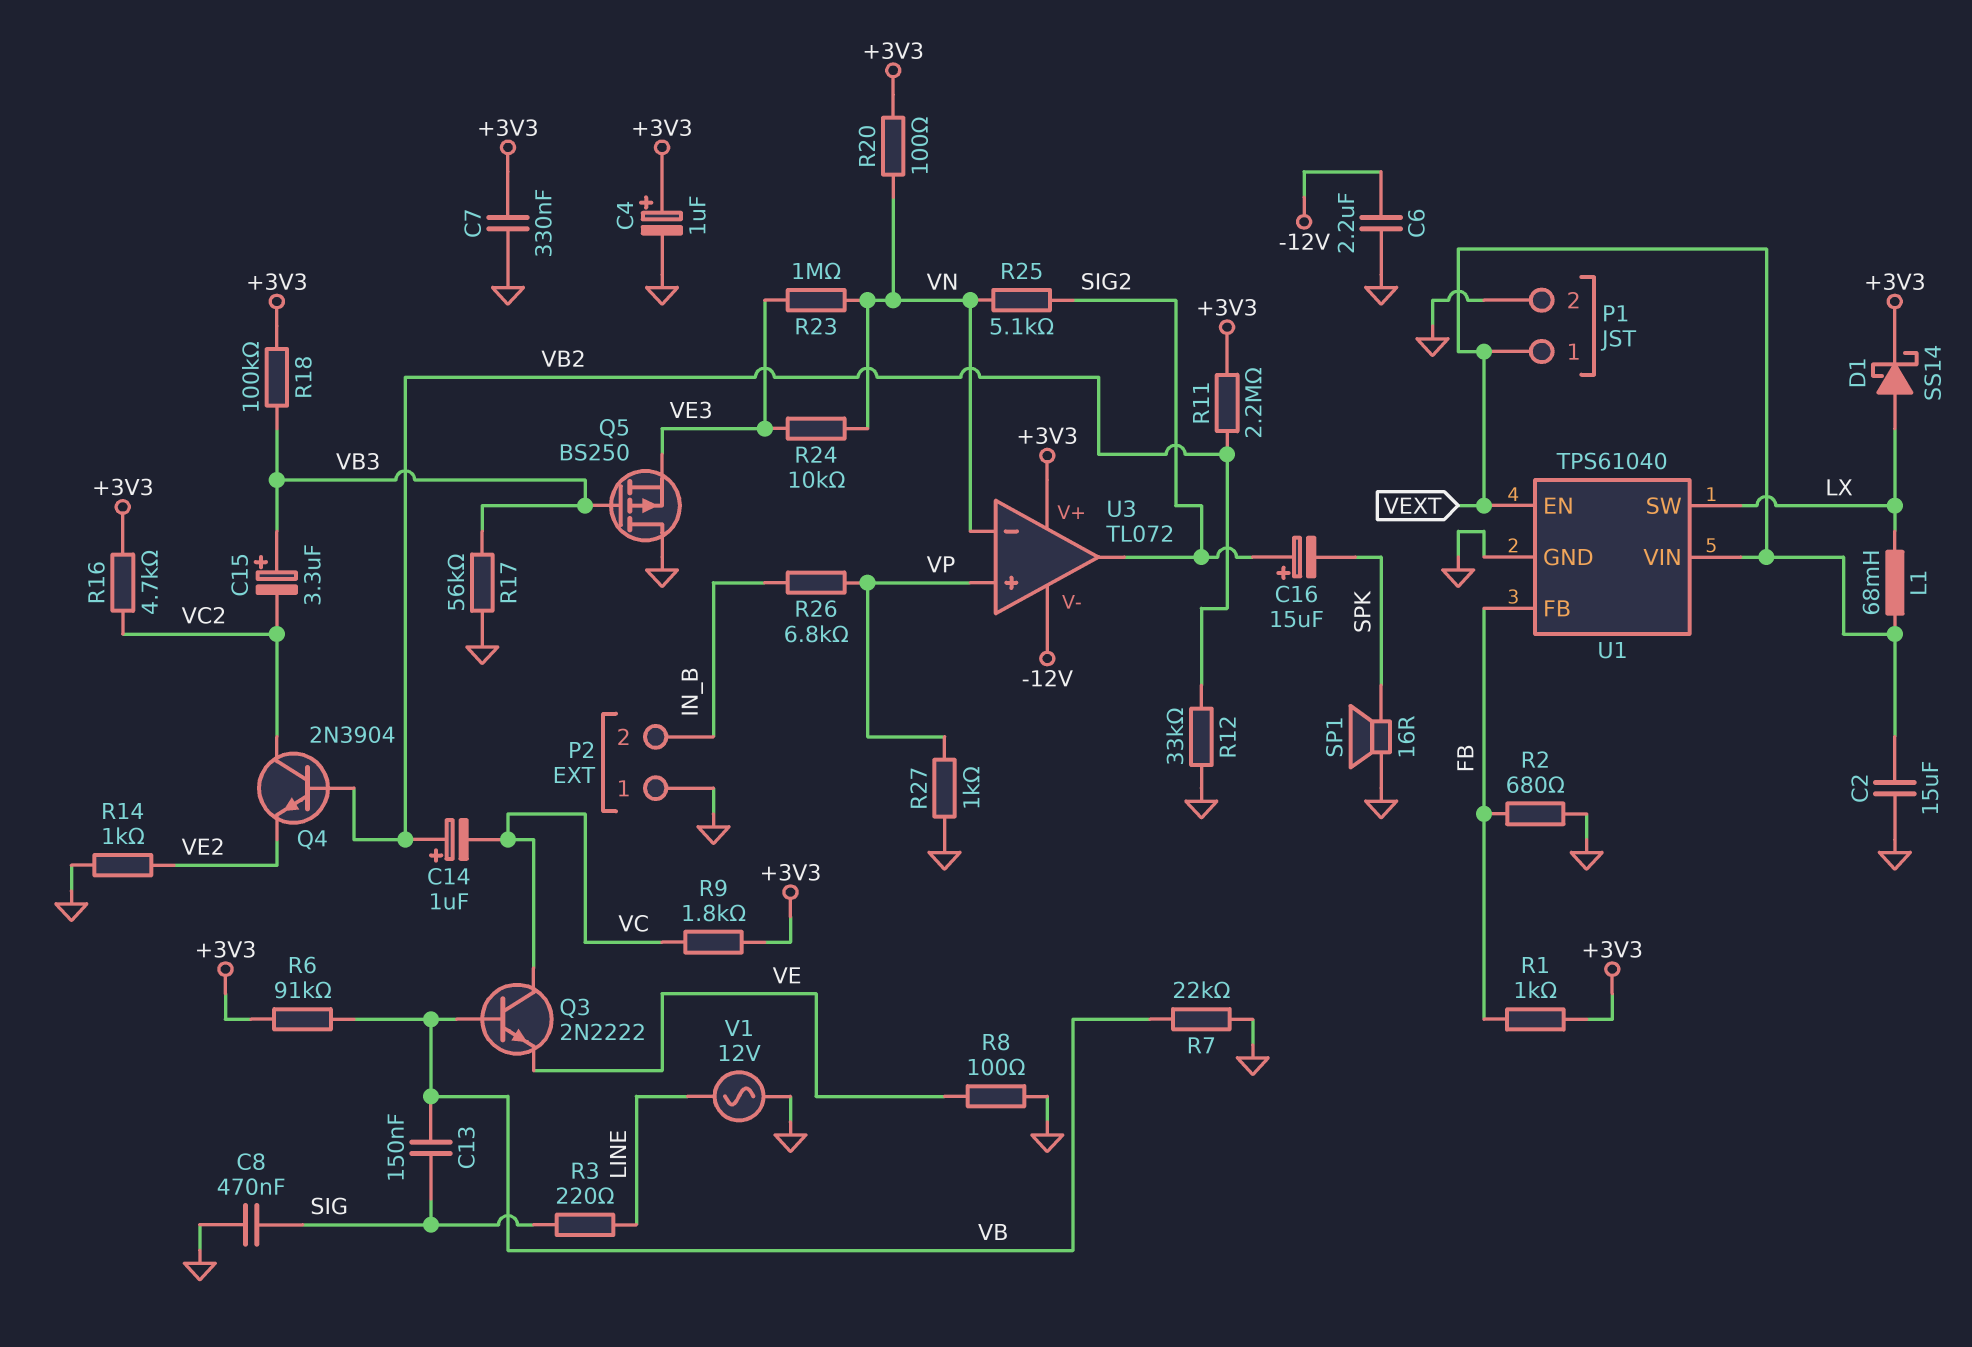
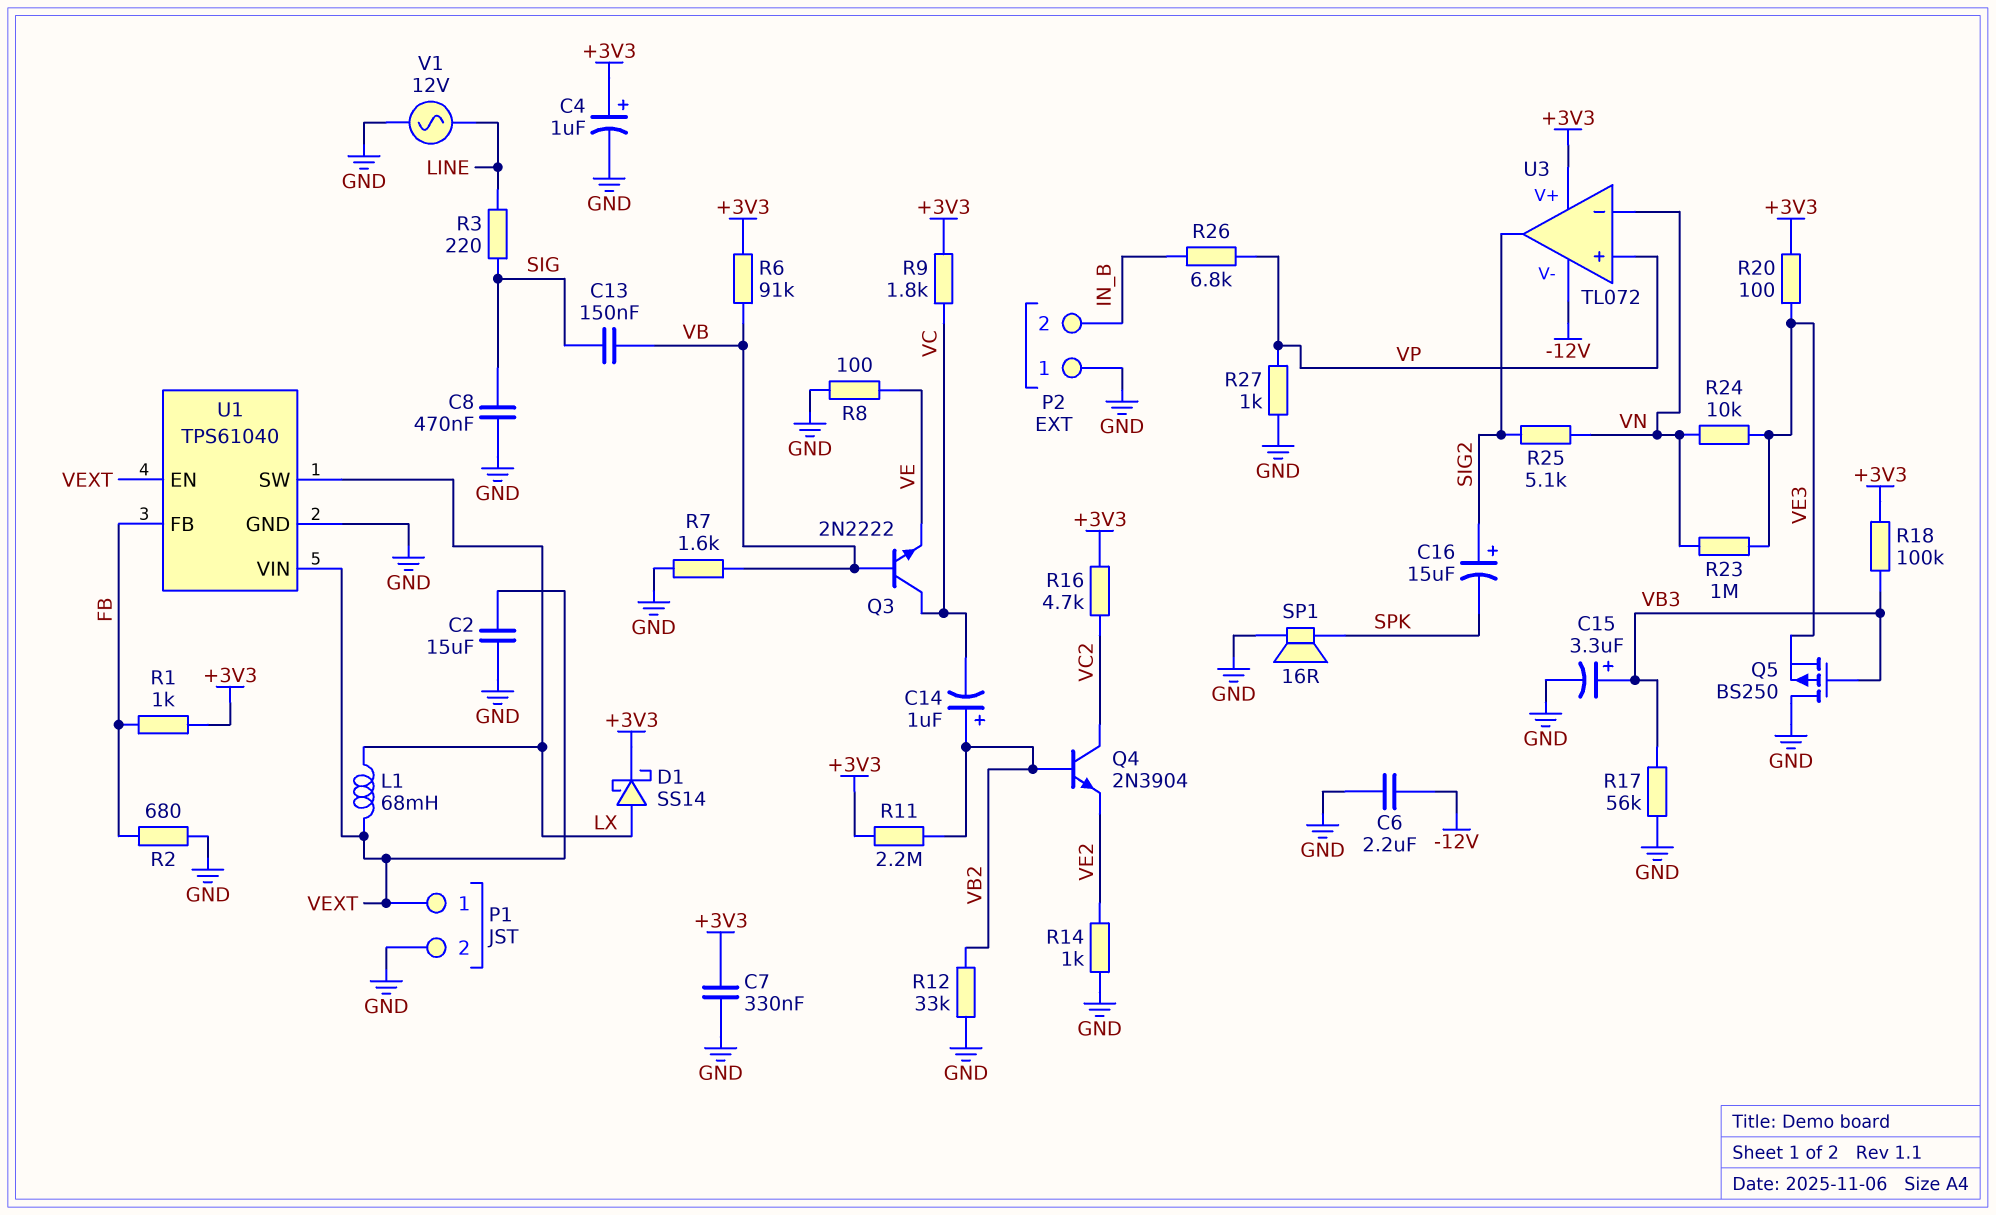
C15: 3.3uF (plus VB3, minus VC2) -> 3.3uF (plus VB3, minus GND)
R7: 22k (GND, VB) -> 1.6k (GND, VB)
R20: 100 (+3V3, VN) -> 100 (+3V3, VE3)

